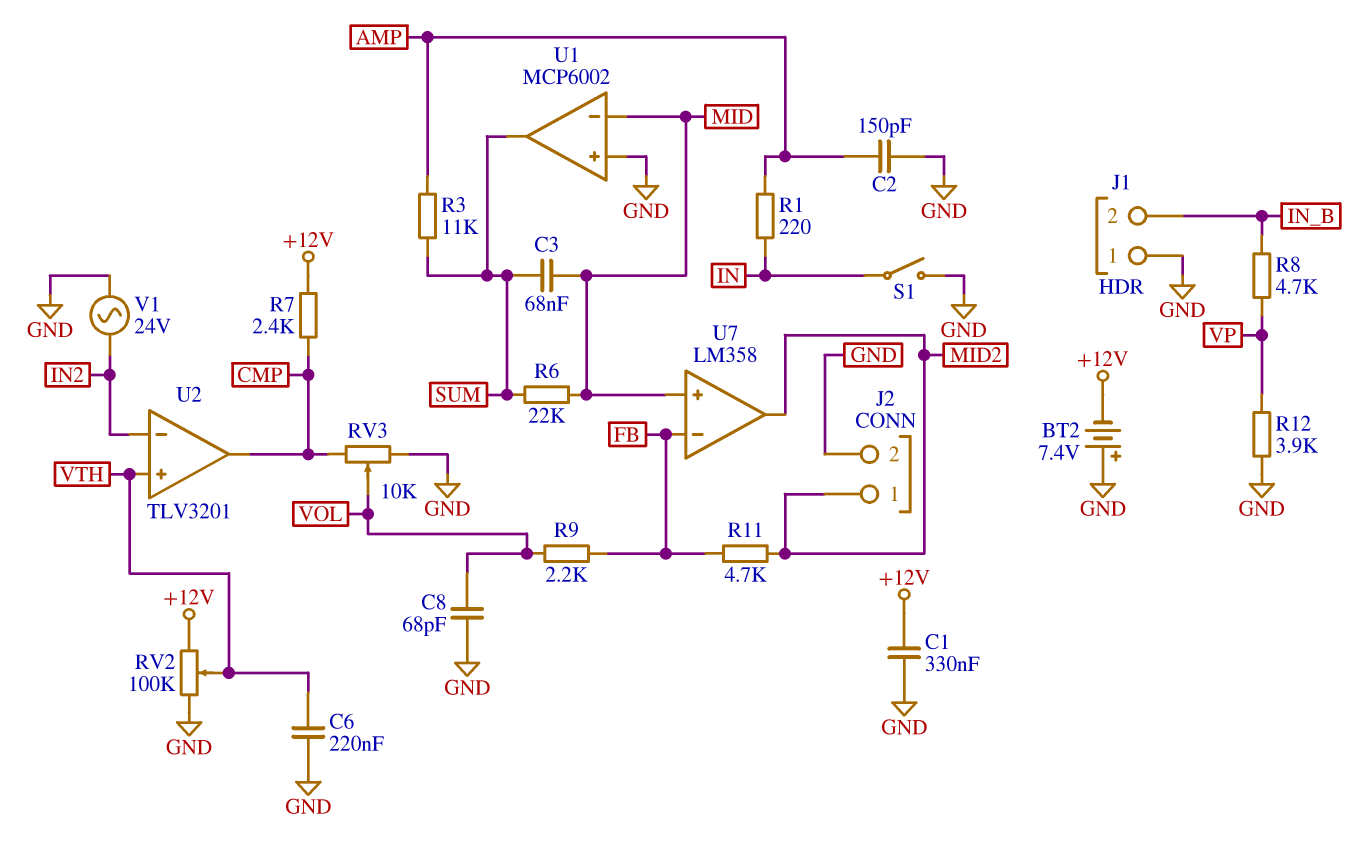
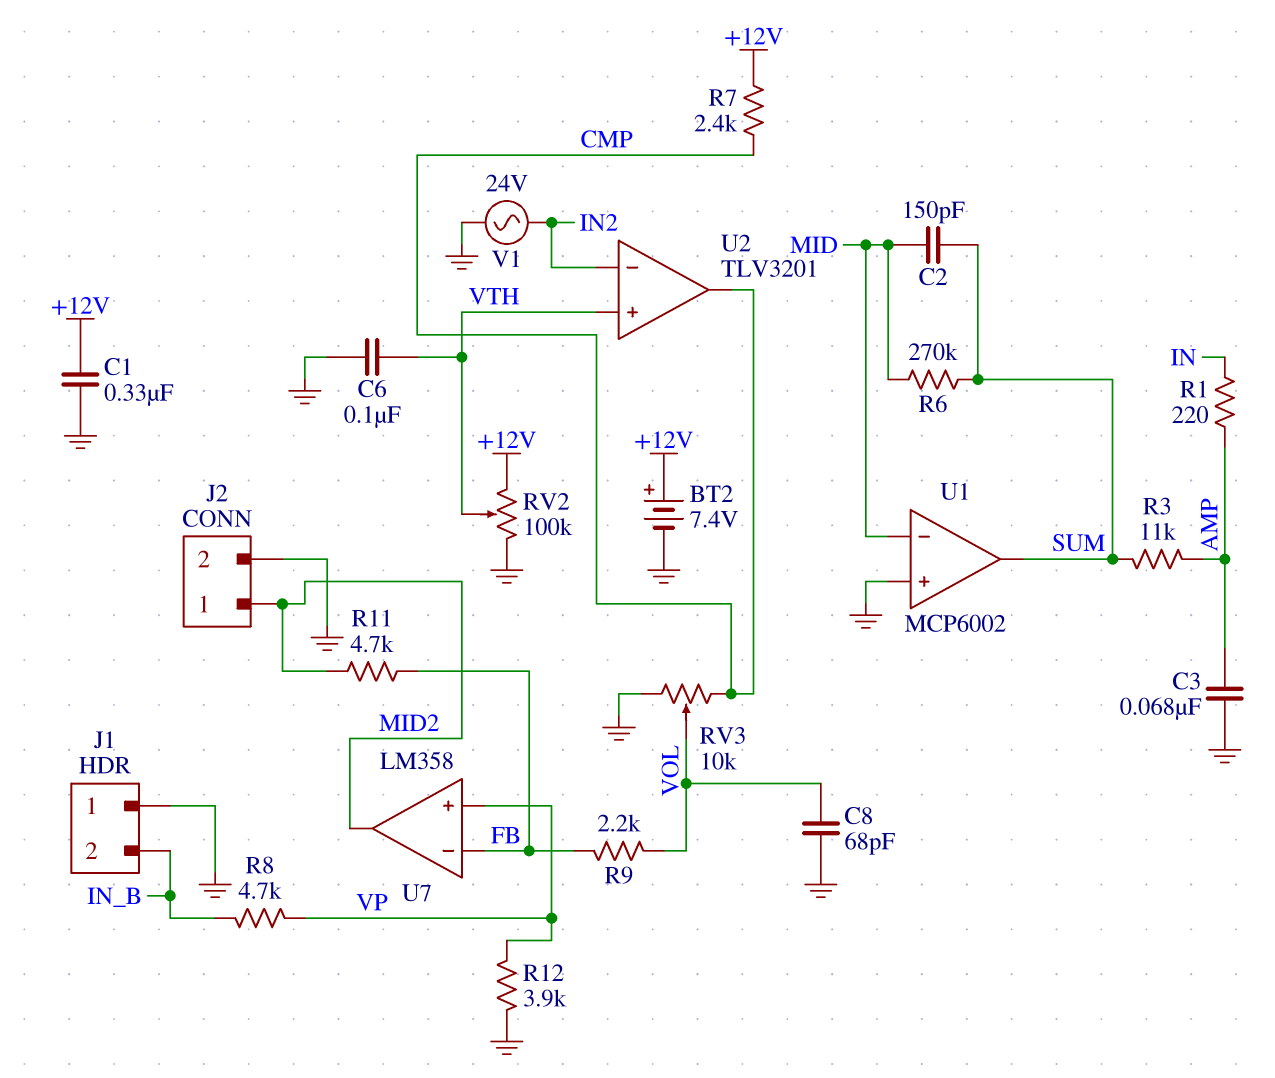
BT2: 7.4V (plus GND, minus +12V) -> 7.4V (plus +12V, minus GND)
C2: 150pF (AMP, GND) -> 150pF (MID, SUM)
C3: 68nF (MID, SUM) -> 68nF (AMP, GND)
C6: 220nF (GND, VTH) -> 100nF (GND, VTH)
R6: 22k (MID, SUM) -> 270k (MID, SUM)
S1: switch (GND, IN) -> none
U7 pin in+: MID -> VP

